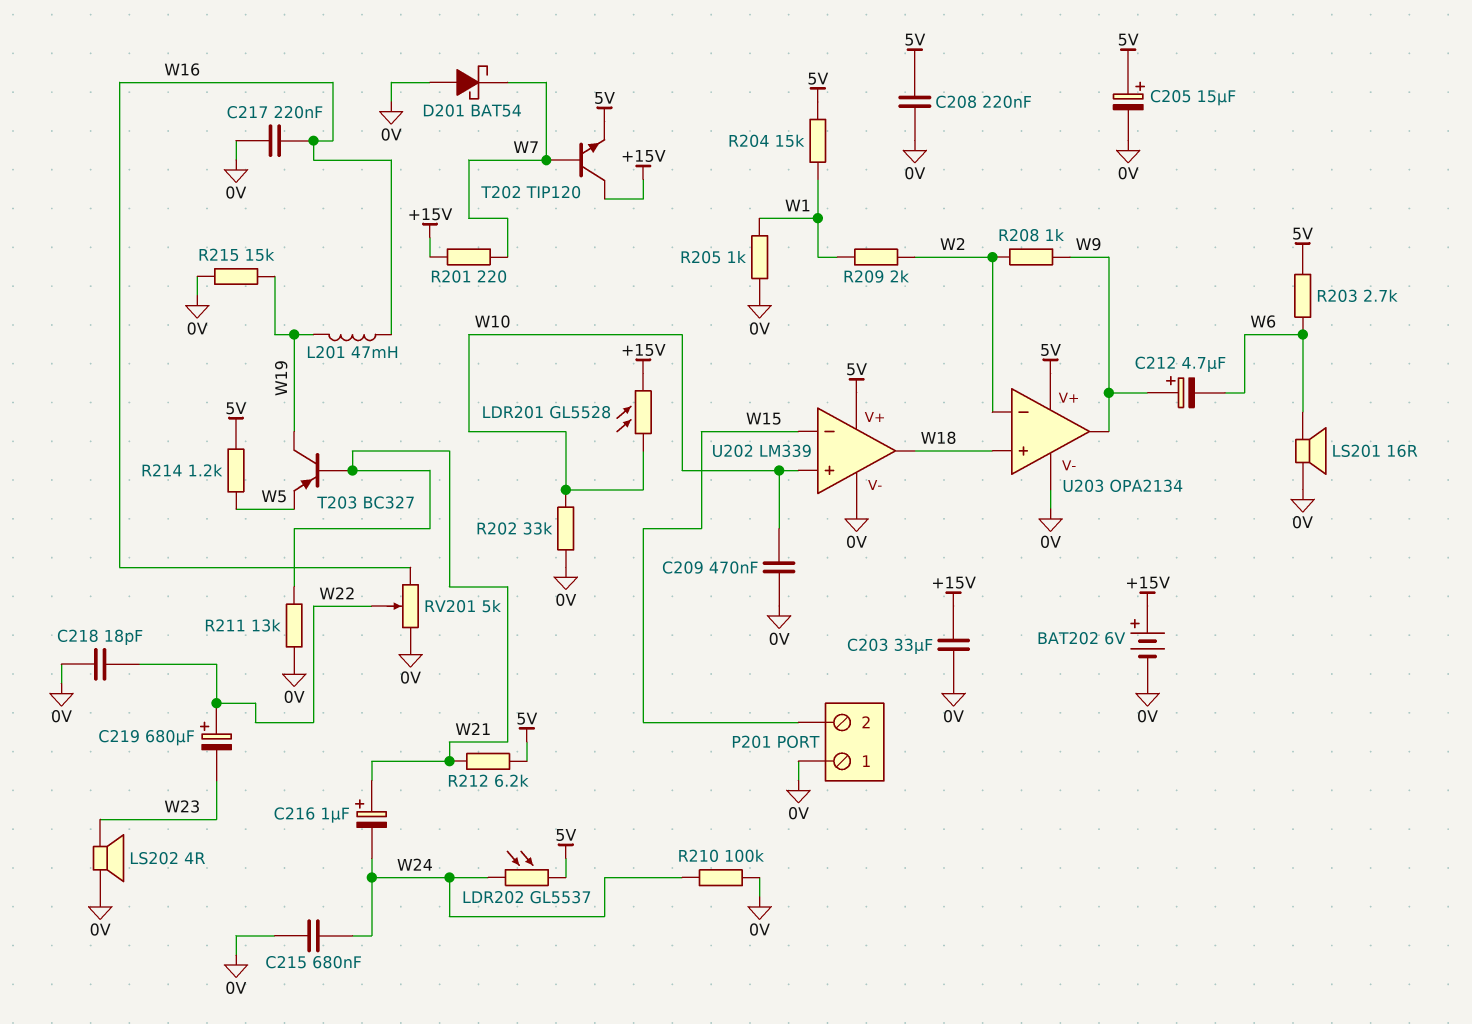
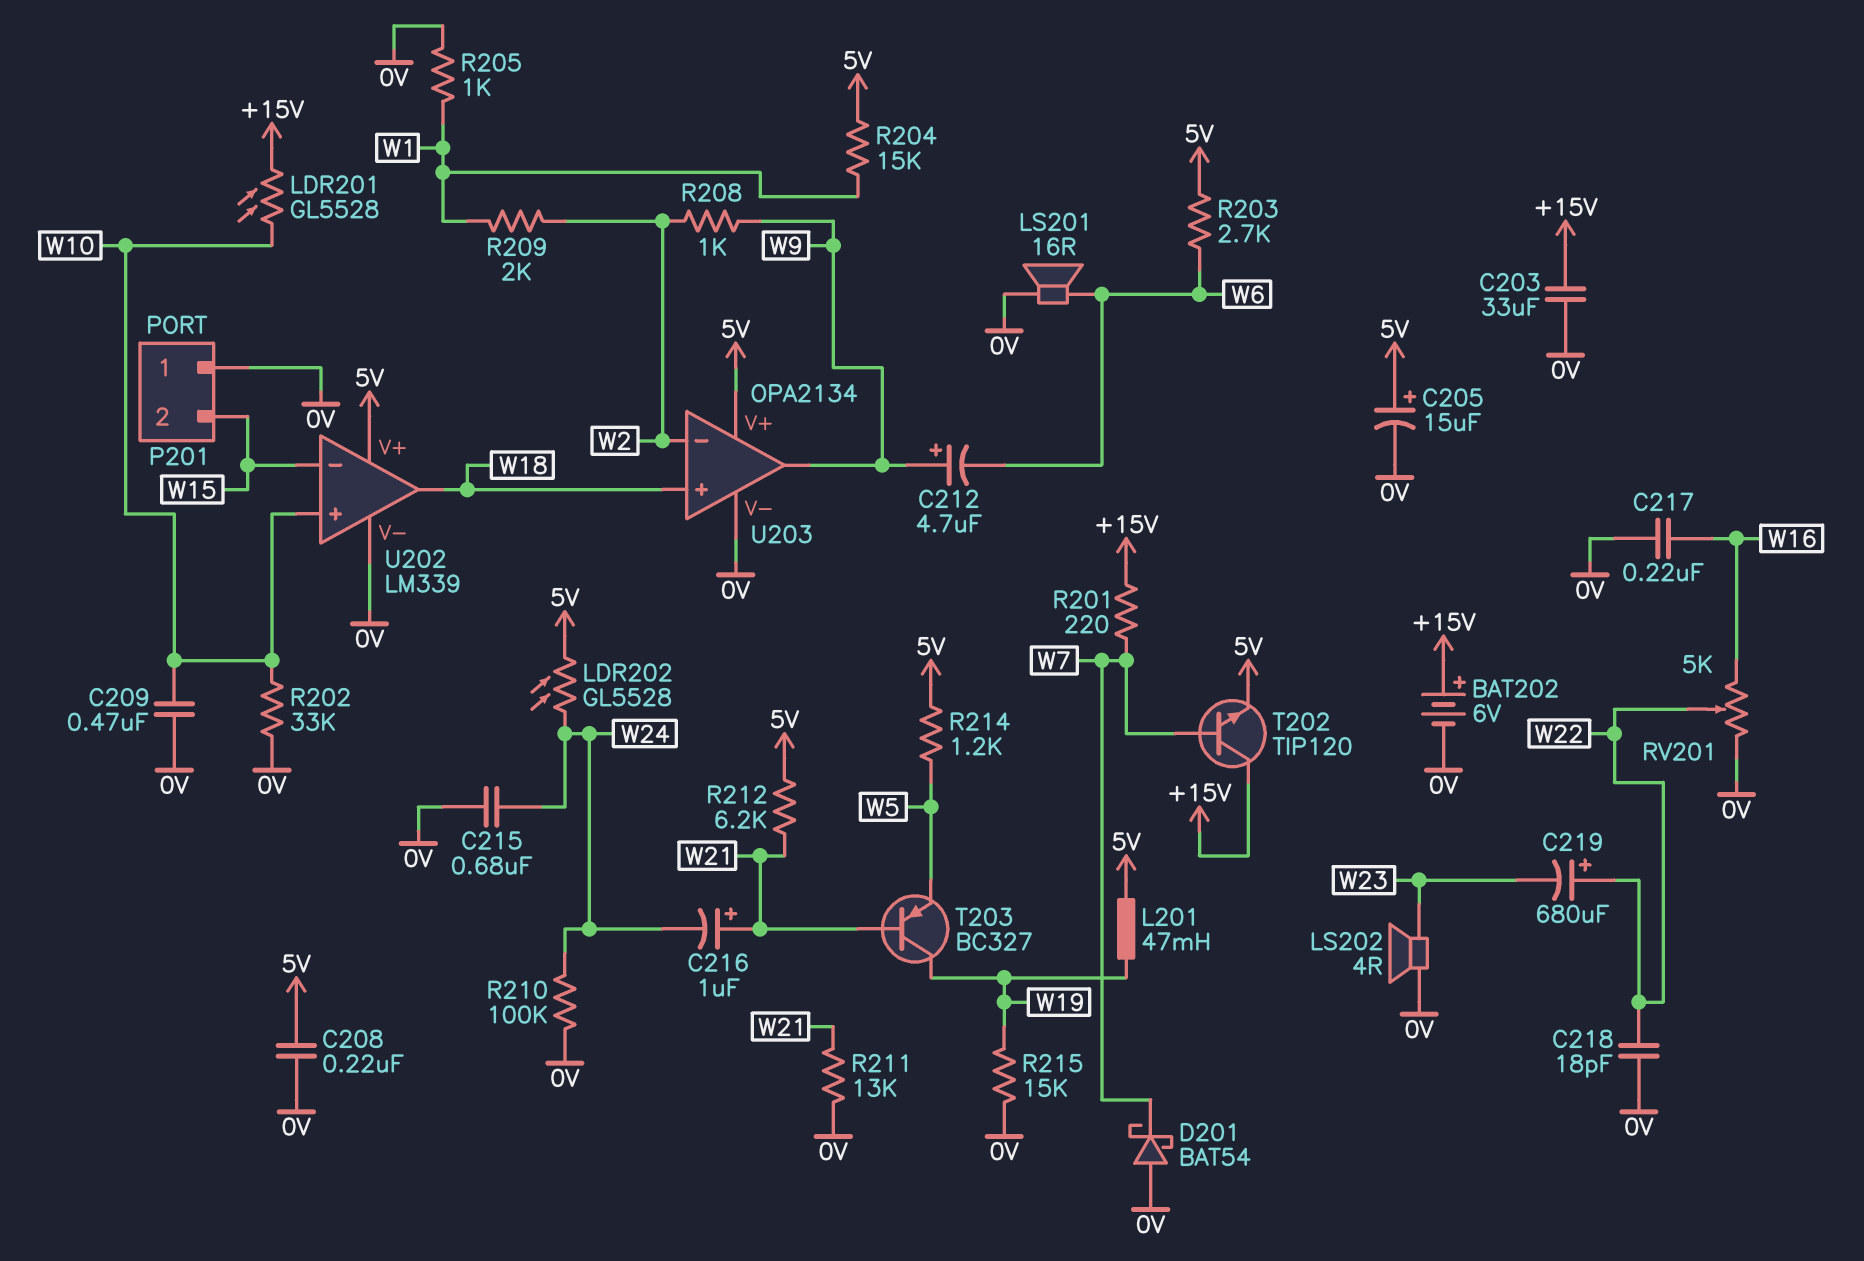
L201: 47mH (W16, W19) -> 47mH (5V, W19)
LDR202: GL5537 (5V, W24) -> GL5528 (5V, W24)

